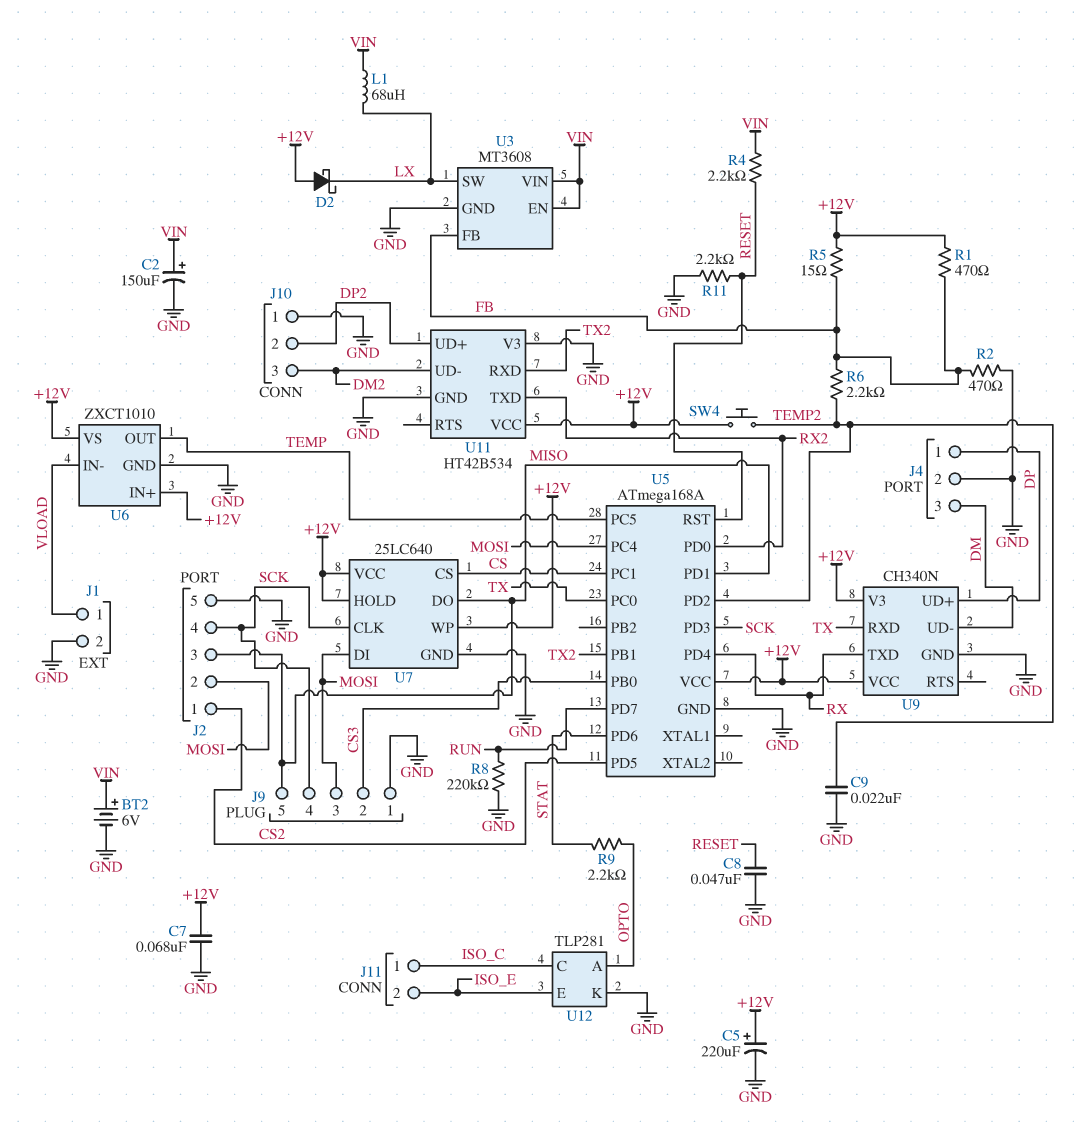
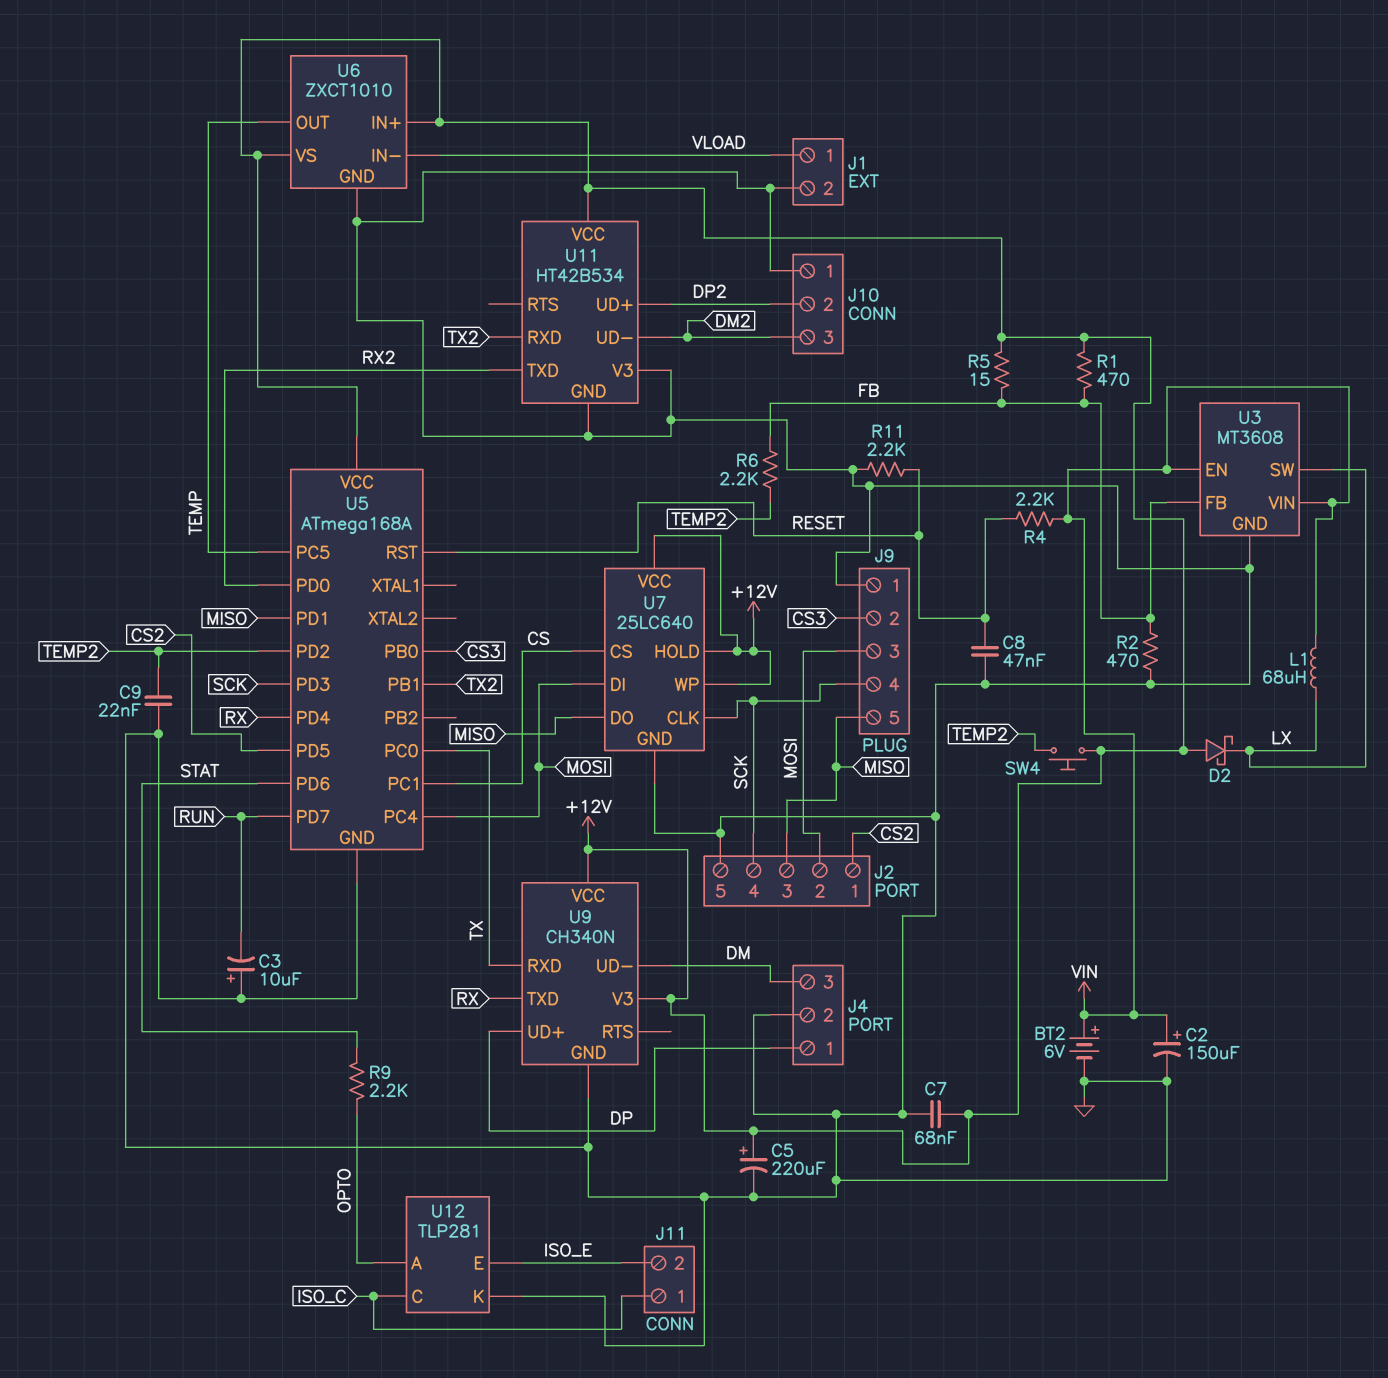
C3: none -> 10uF (plus GND, minus RUN)
R8: 220k (GND, RUN) -> none

